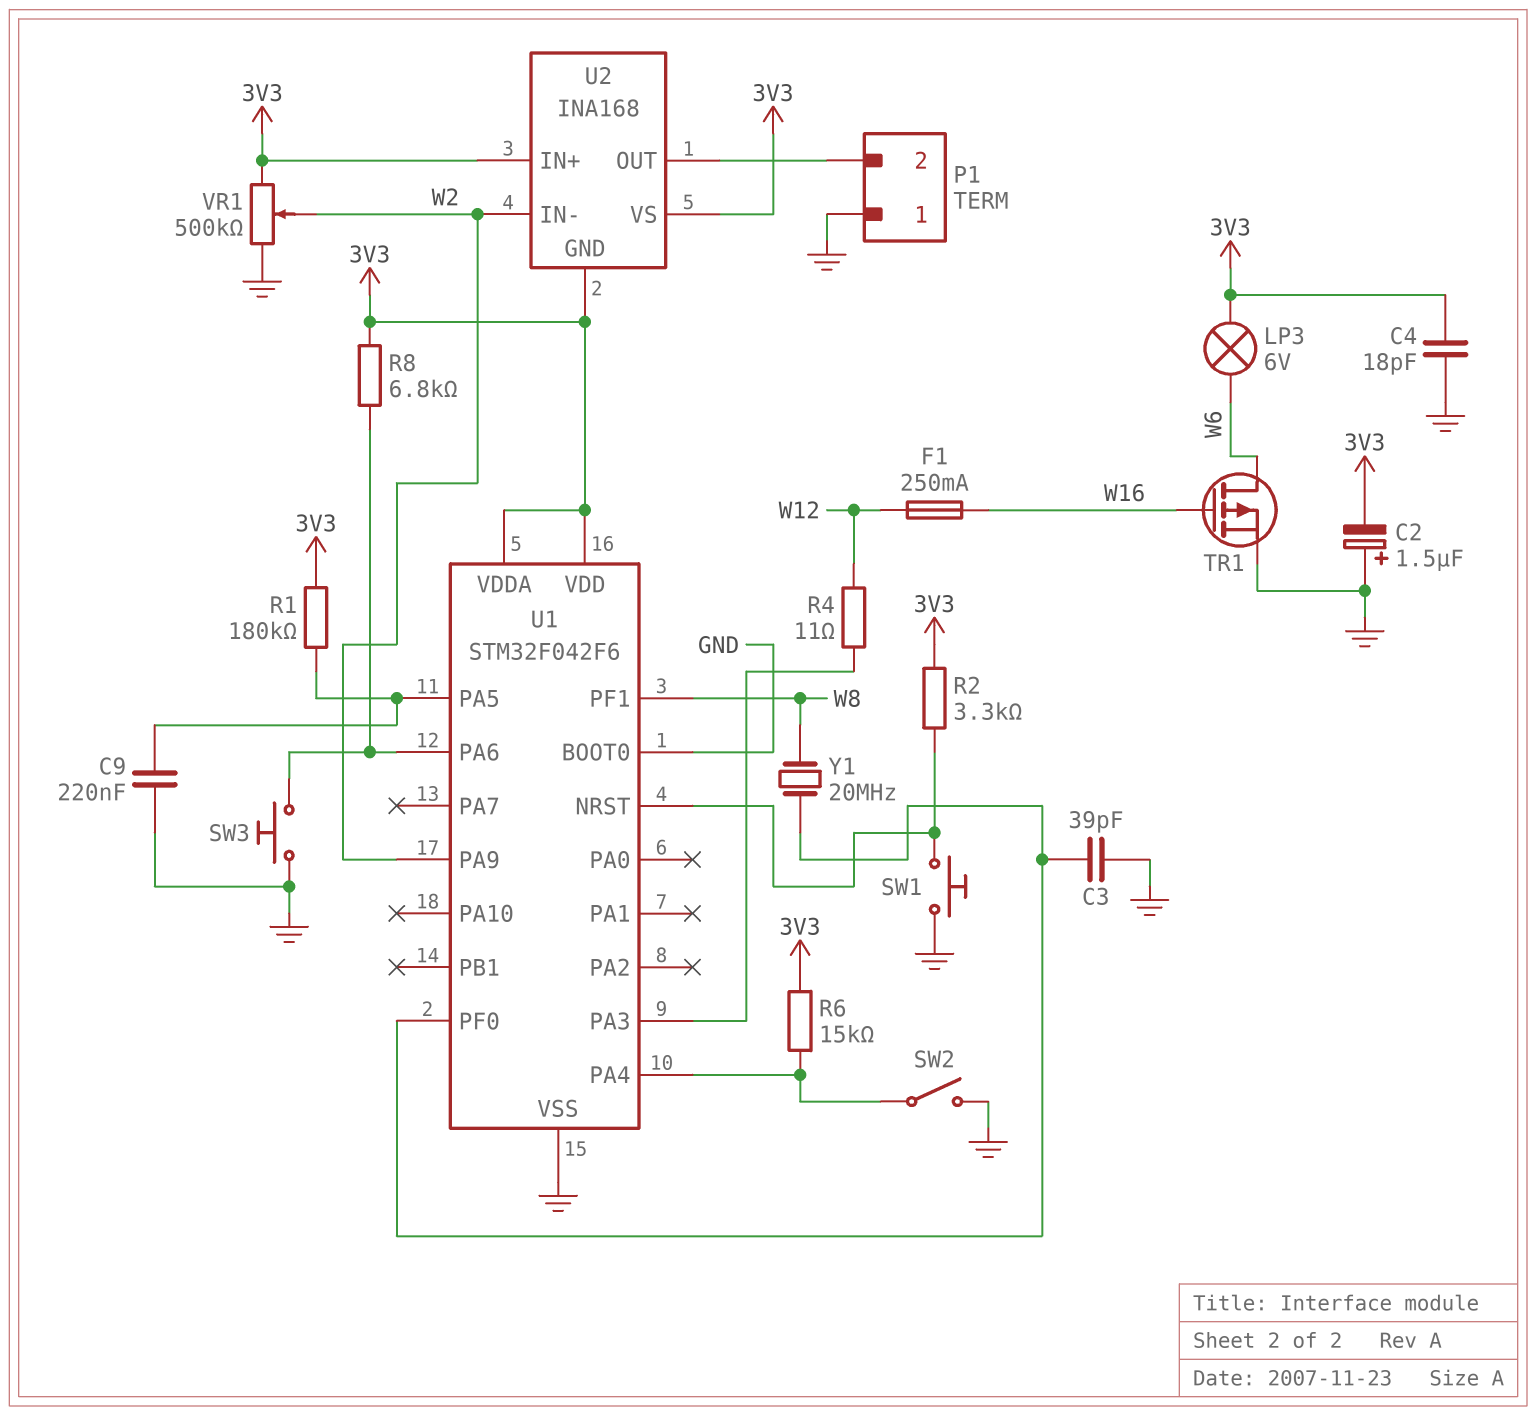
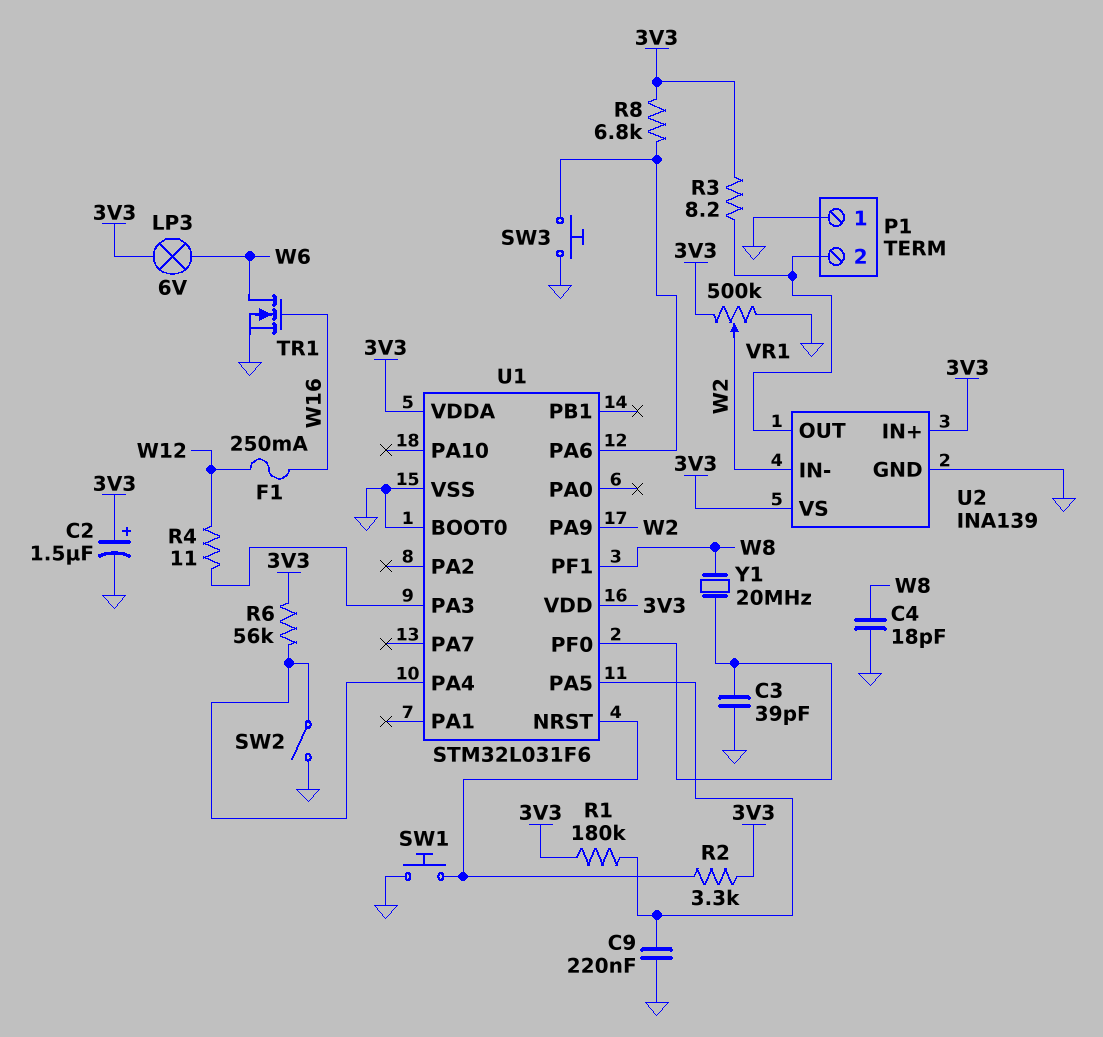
C2: 1.5uF (plus GND, minus 3V3) -> 1.5uF (plus 3V3, minus GND)
C4: 18pF (3V3, GND) -> 18pF (GND, W8)
R3: none -> 8.2 (3V3, P1/2)
R6: 15k (3V3, U1/PA4) -> 56k (3V3, U1/PA4)
TR1: PMOS (G W16, D W6, S GND) -> NMOS (G W16, D W6, S GND)
U1: STM32F042F6 -> STM32L031F6
U2: INA168 -> INA139
U2 pin GND: 3V3 -> GND

